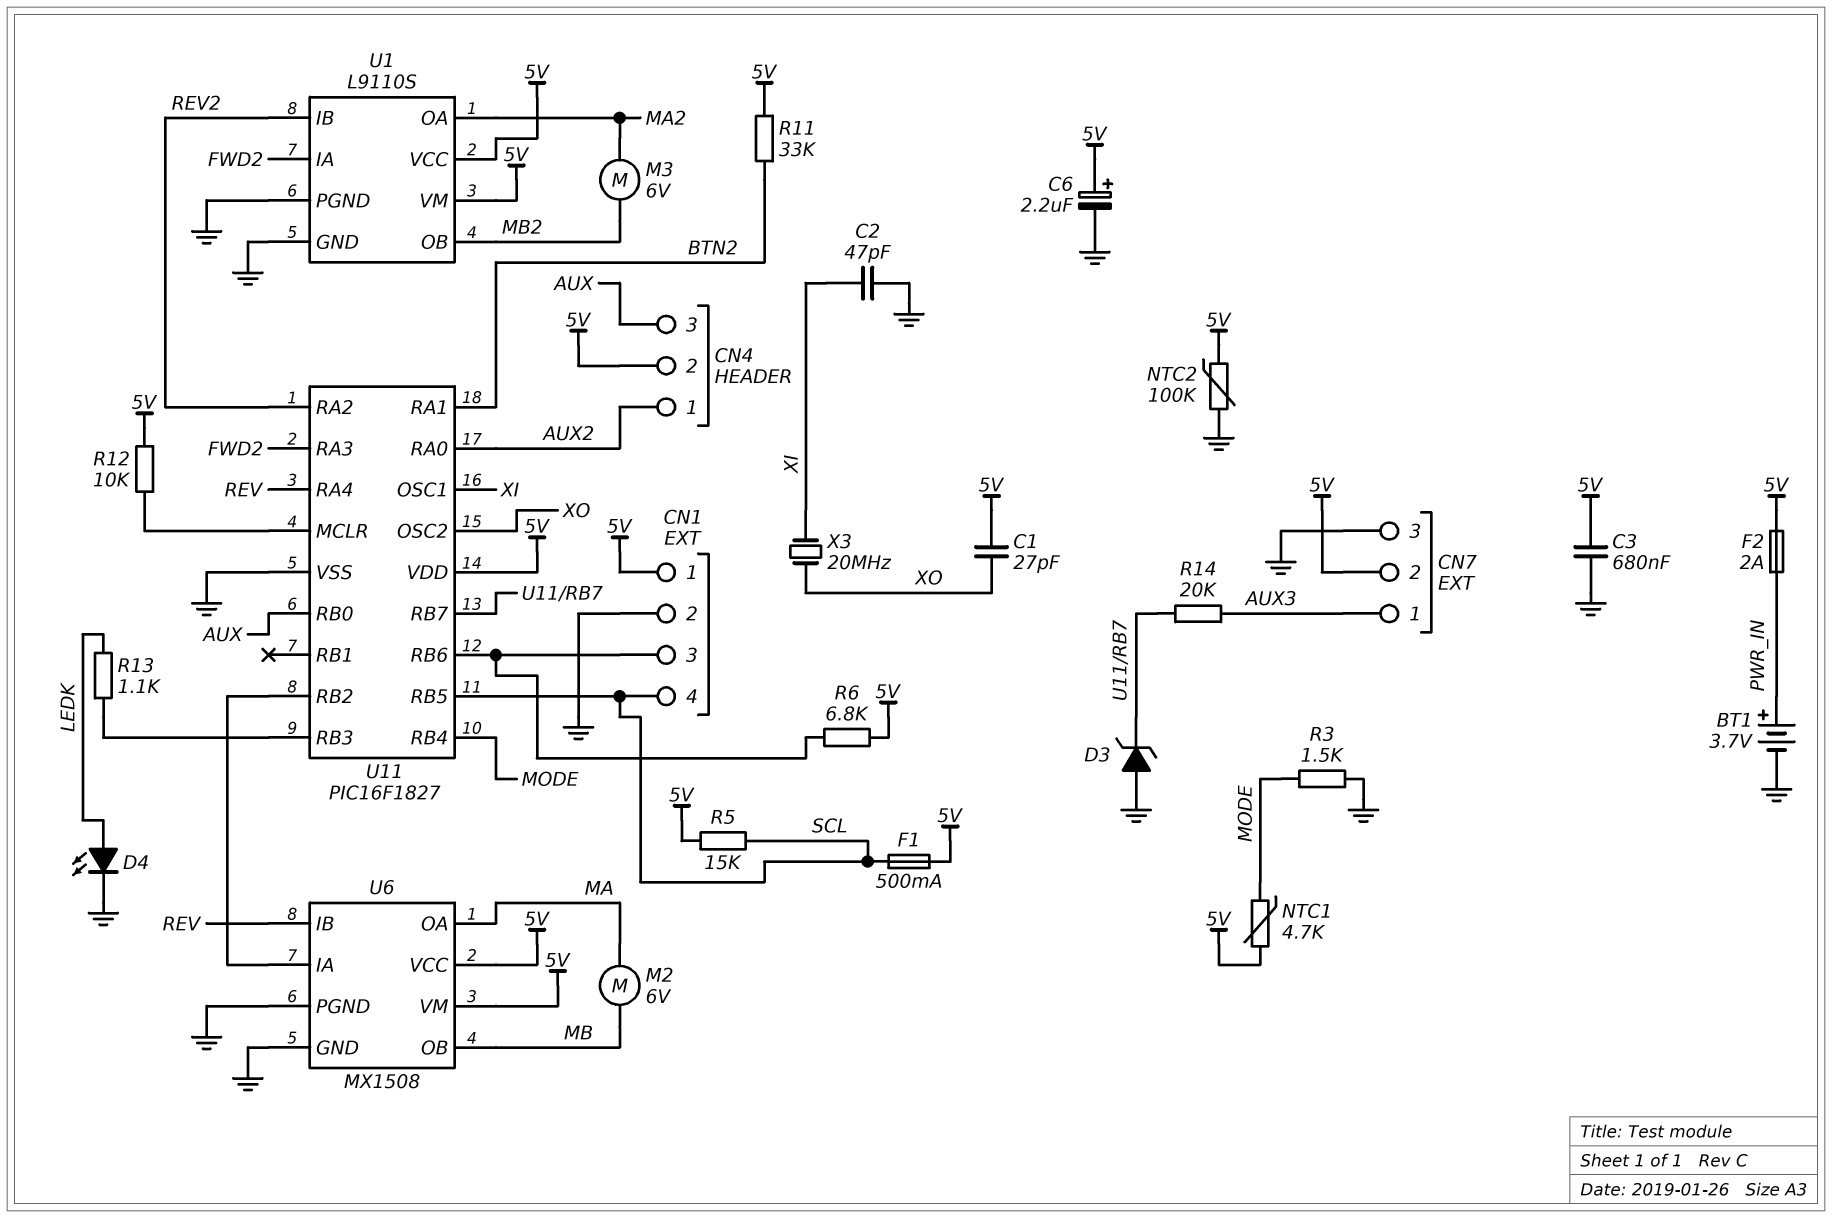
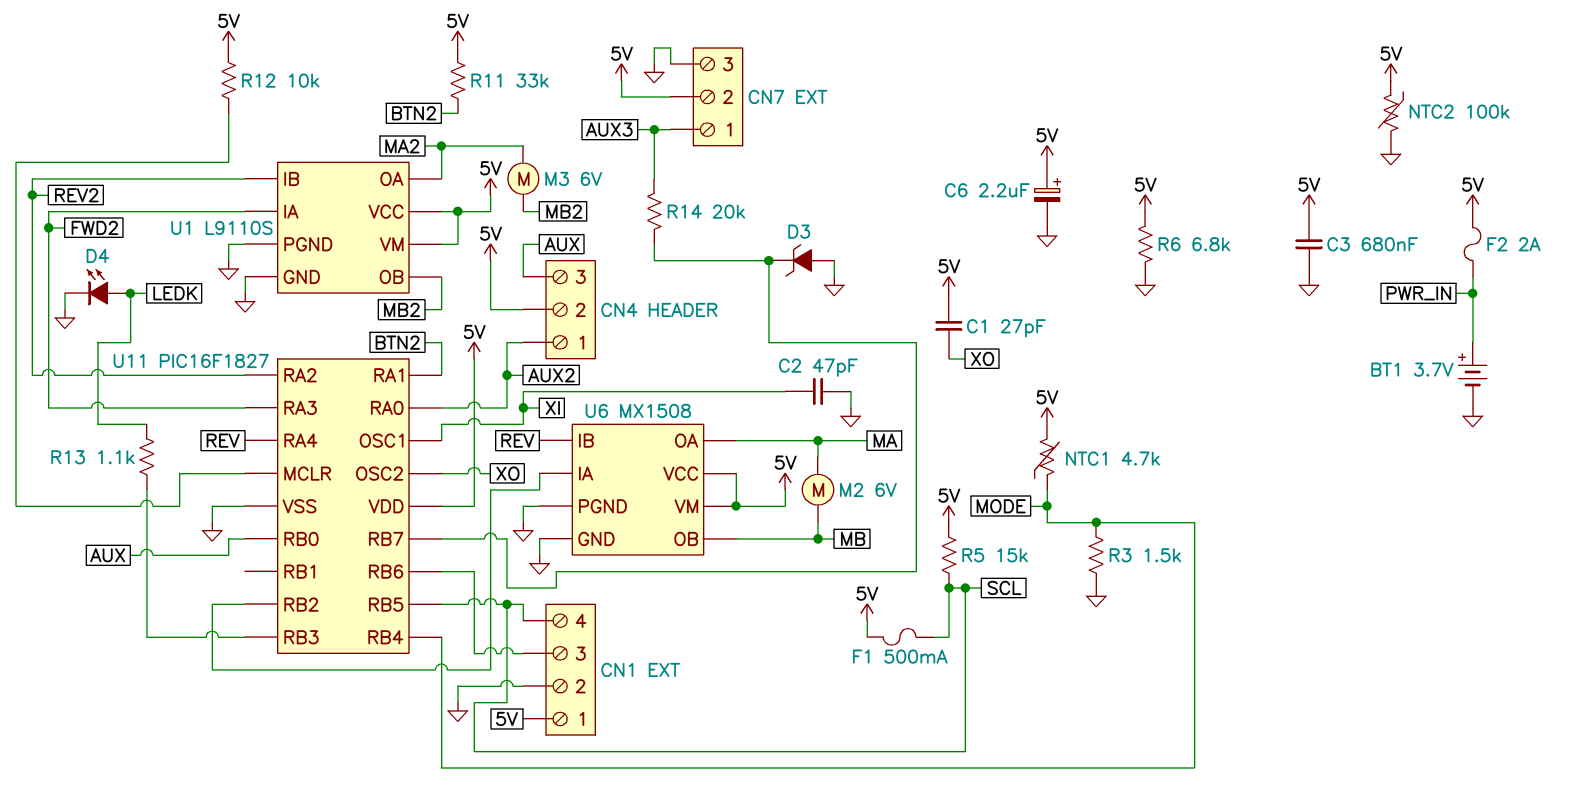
R6: 6.8k (5V, CN1/3) -> 6.8k (5V, GND)
X3: 20MHz (XI, XO) -> none

